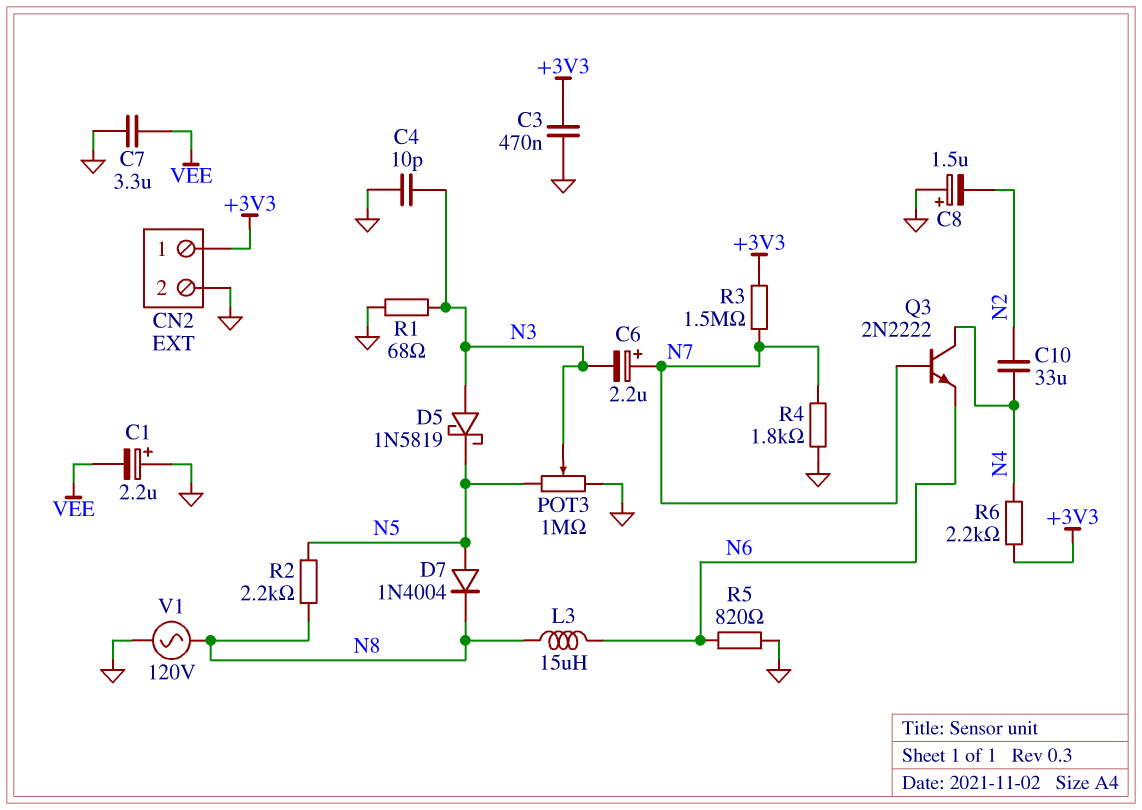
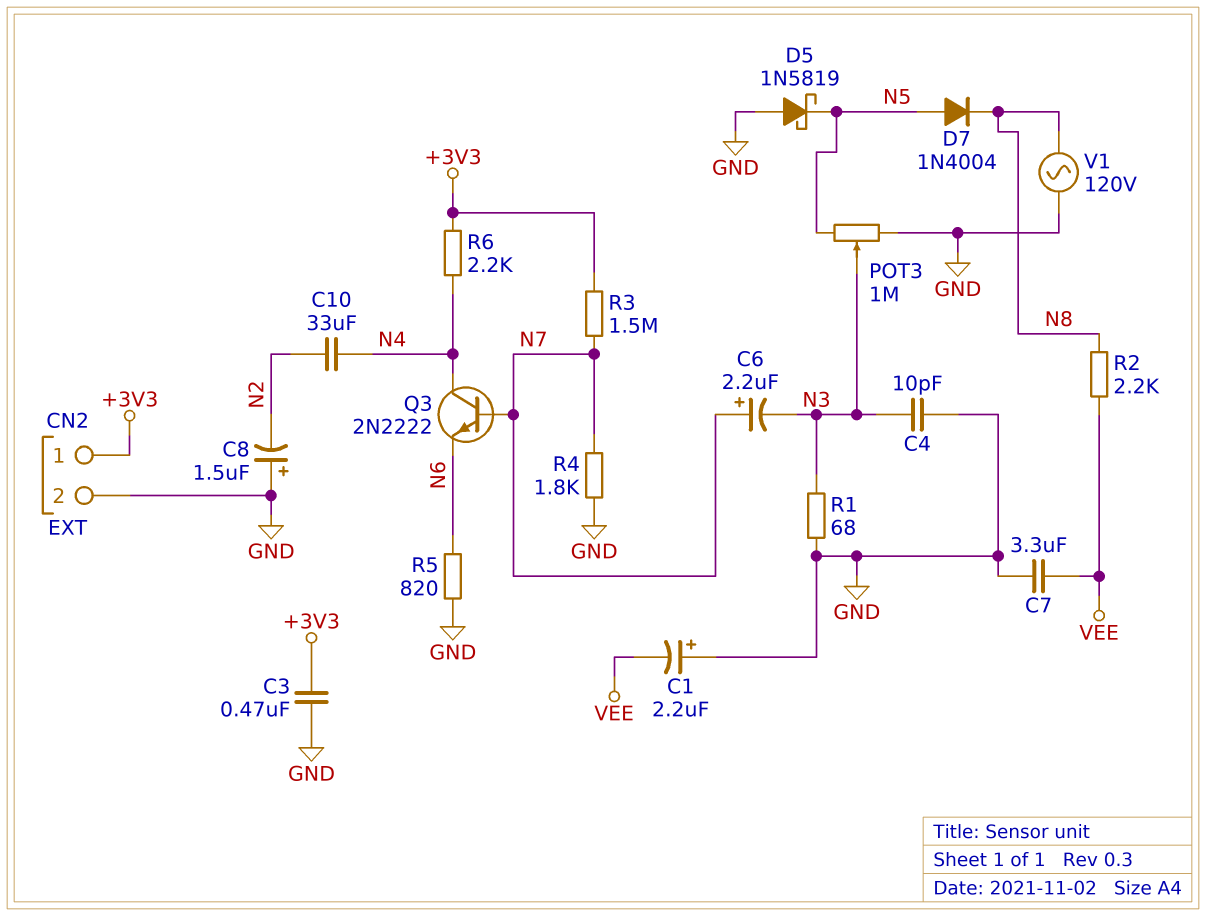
D5: schottky 1N5819 (A N3, K N5) -> schottky 1N5819 (A GND, K N5)
L3: 15uH (N6, N8) -> none
R2: 2.2k (N5, N8) -> 2.2k (N8, VEE)

